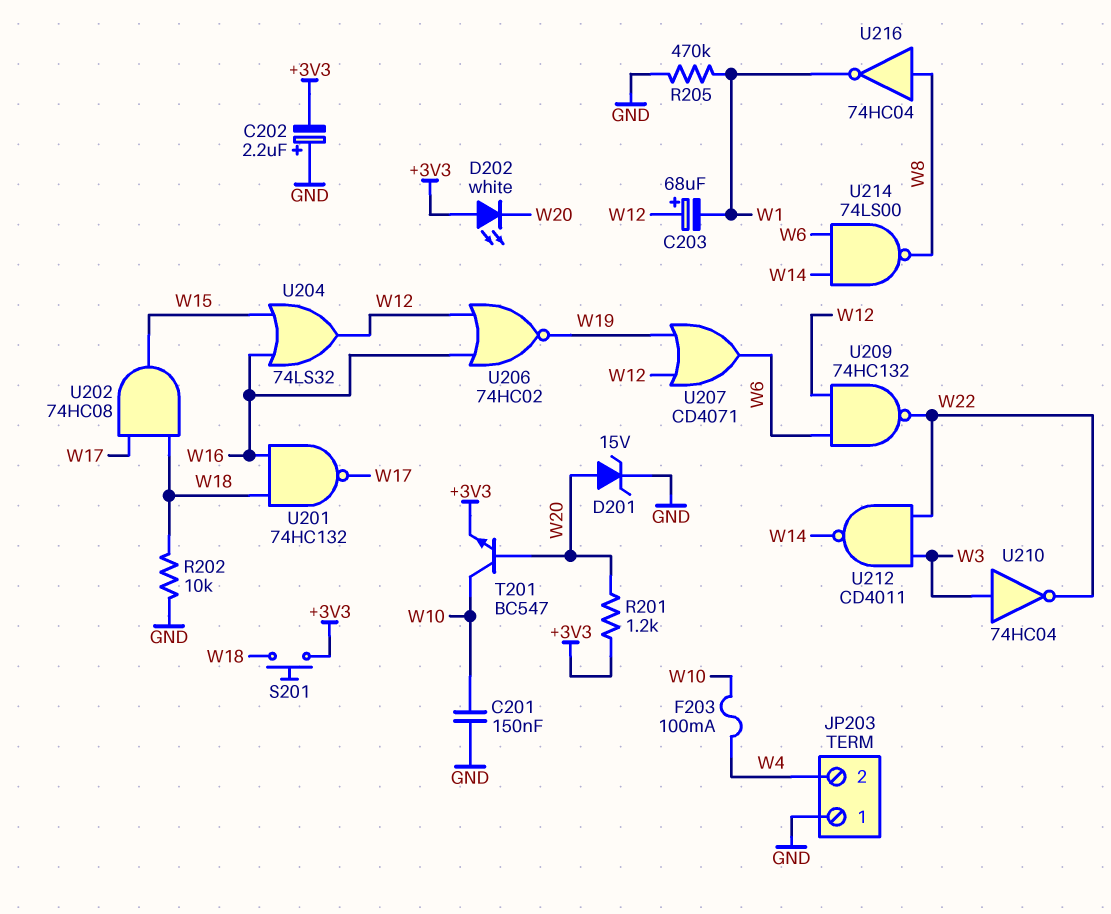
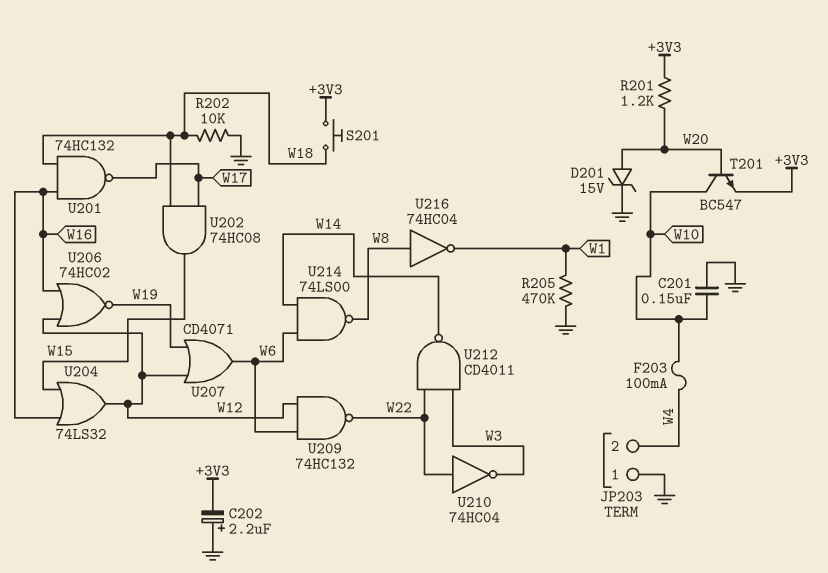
C203: 68uF (plus W12, minus W1) -> none
D202: LED white (A +3V3, K W20) -> none
U210: NOT 74HC04 (in W3, out W22) -> NOT 74HC04 (in W22, out W3)

